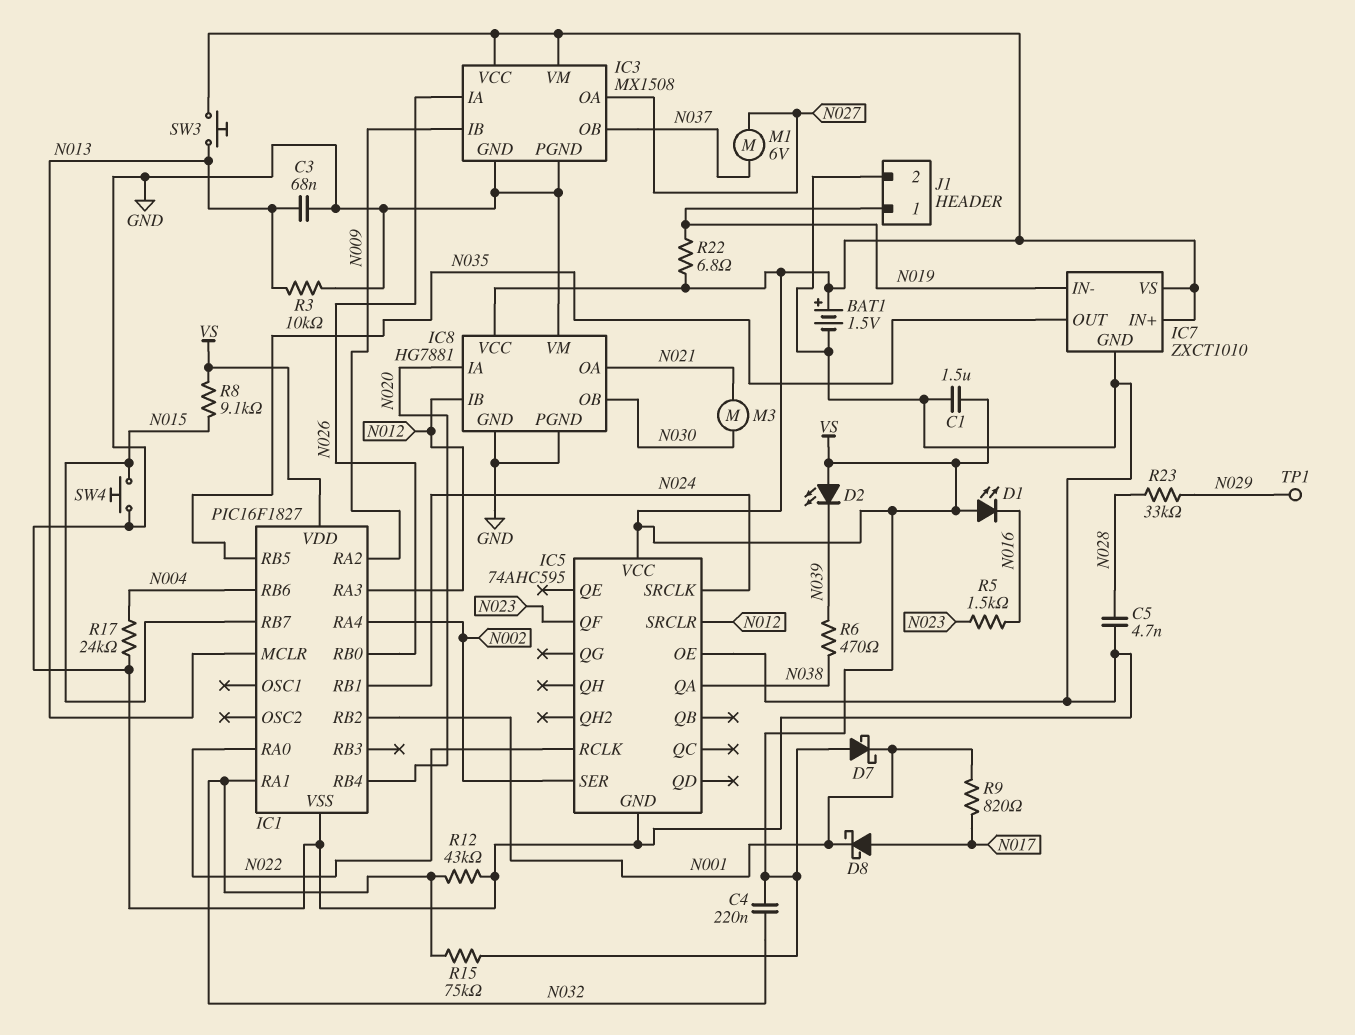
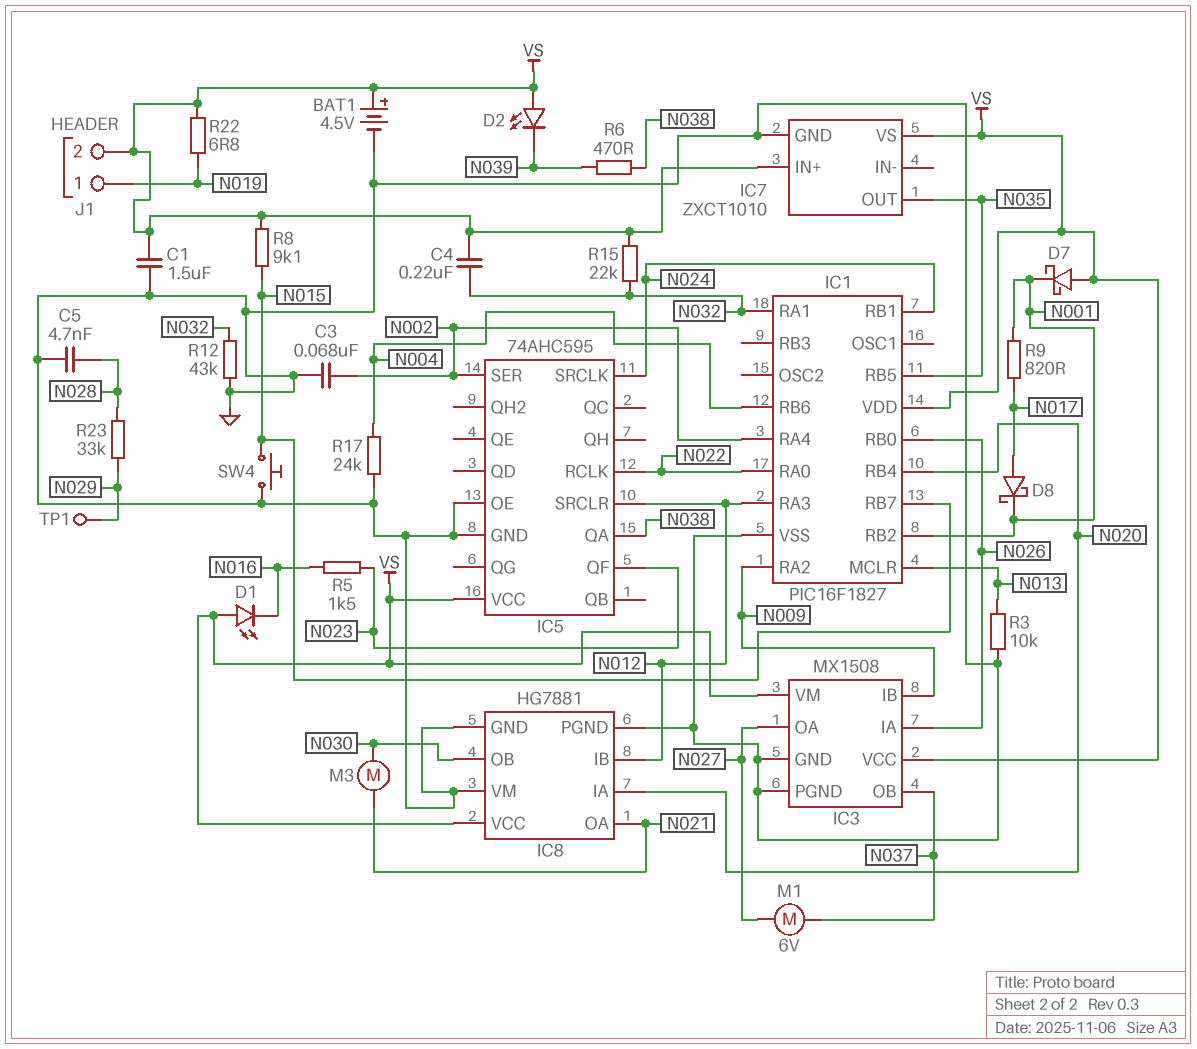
BAT1: 1.5V (plus VS, minus GND) -> 4.5V (plus VS, minus GND)
C3: 68nF (GND, N013) -> 68nF (GND, N002)
IC7 pin IN-: N019 -> none
J1 pin 2: GND -> VS
R15: 75k (N032, VS) -> 22k (N032, VS)
SW3: button (N013, VS) -> none

